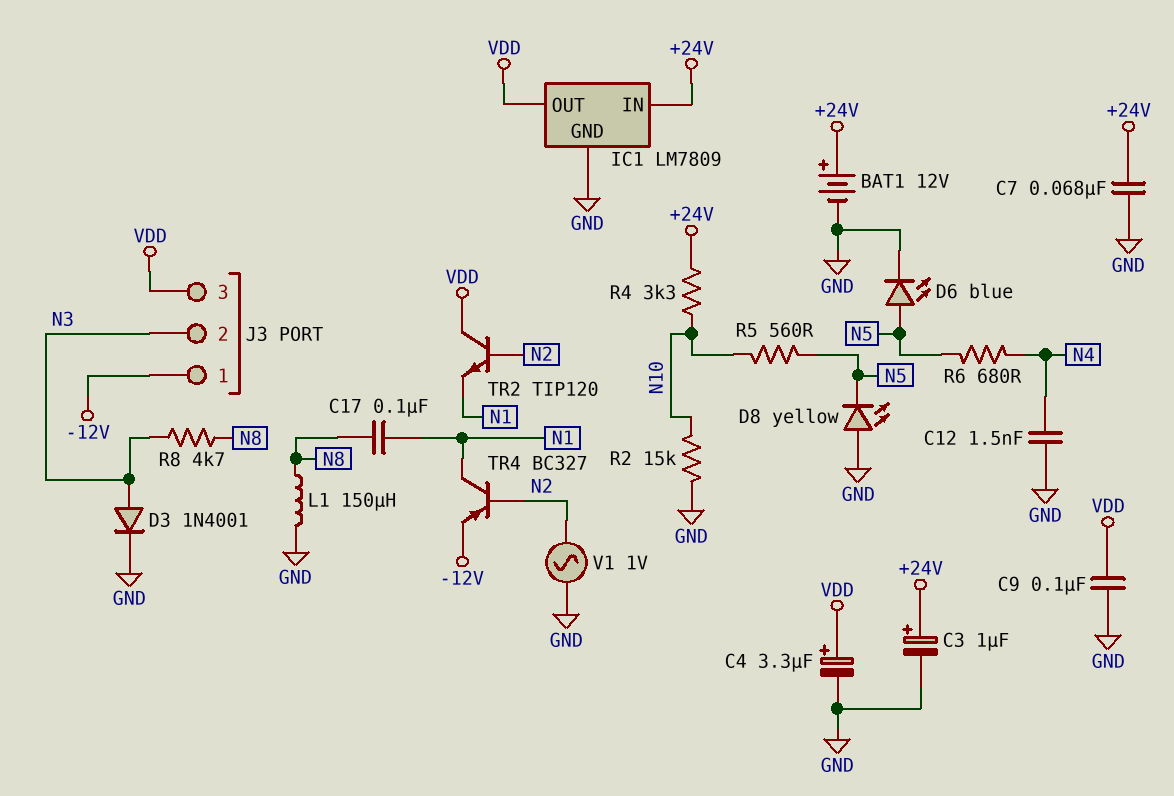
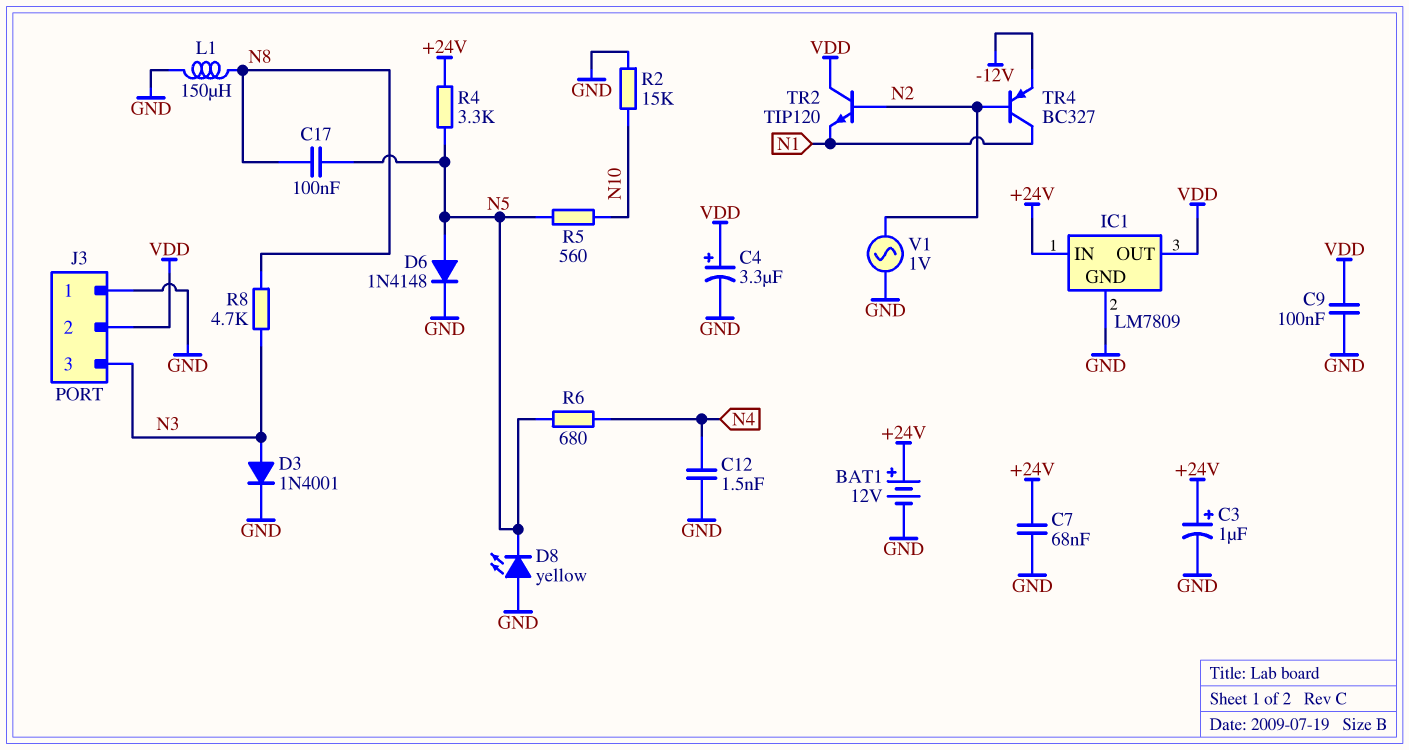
C17: 100nF (N1, N8) -> 100nF (N5, N8)
D6: LED blue (A N5, K GND) -> diode 1N4148 (A N5, K GND)
J3 pin 1: -12V -> GND
J3 pin 2: N3 -> VDD
J3 pin 3: VDD -> N3
R4: 3.3k (+24V, N10) -> 3.3k (+24V, N5)

